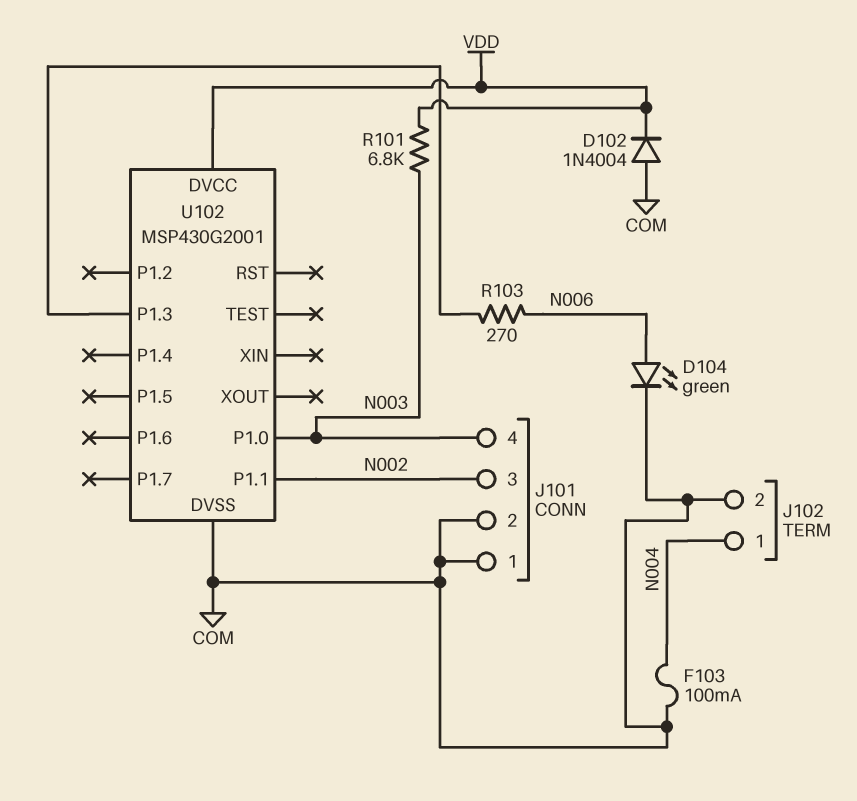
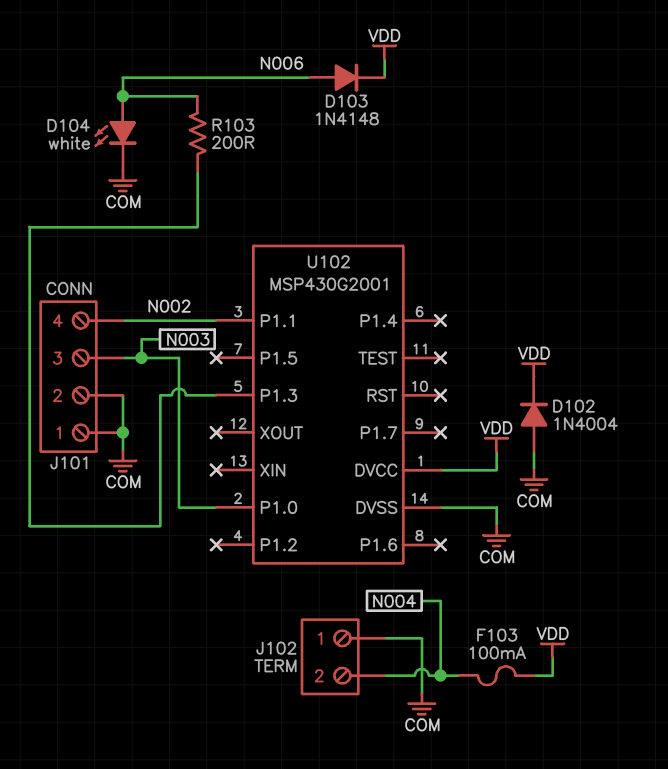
D103: none -> diode 1N4148 (A N006, K VDD)
D104: LED green (A N006, K COM) -> LED white (A N006, K COM)
F103: 100mA (COM, N004) -> 100mA (N004, VDD)
J101 pin 3: N002 -> N003
J101 pin 4: N003 -> N002
J102 pin 1: N004 -> COM
J102 pin 2: COM -> N004
R101: 6.8k (N003, VDD) -> none
R103: 270 (N006, U102/P1.3) -> 200 (N006, U102/P1.3)

